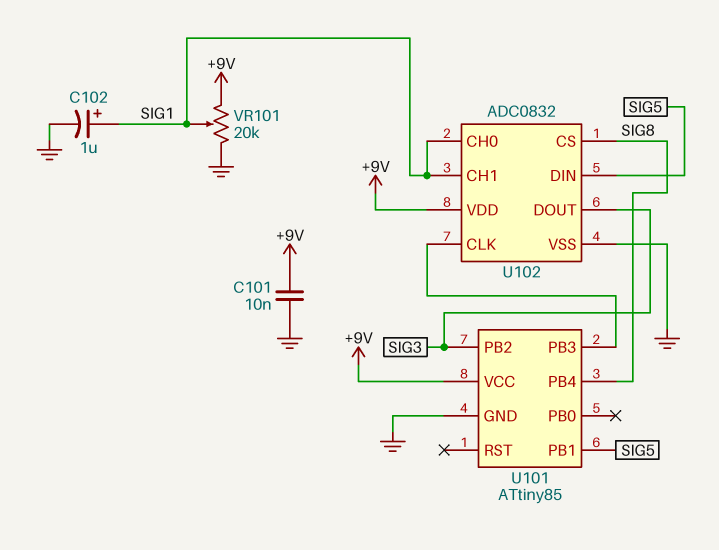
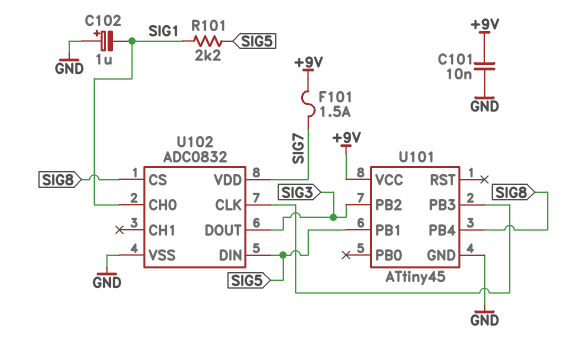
C102: 1uF (plus SIG1, minus GND) -> 1uF (plus GND, minus SIG1)
F101: none -> 1.5A (+9V, SIG7)
R101: none -> 2.2k (SIG1, SIG5)
U101: ATtiny85 -> ATtiny45
U102 pin CH1: SIG1 -> none
U102 pin VDD: +9V -> SIG7
VR101: 20k (+9V, GND, wiper SIG1) -> none

